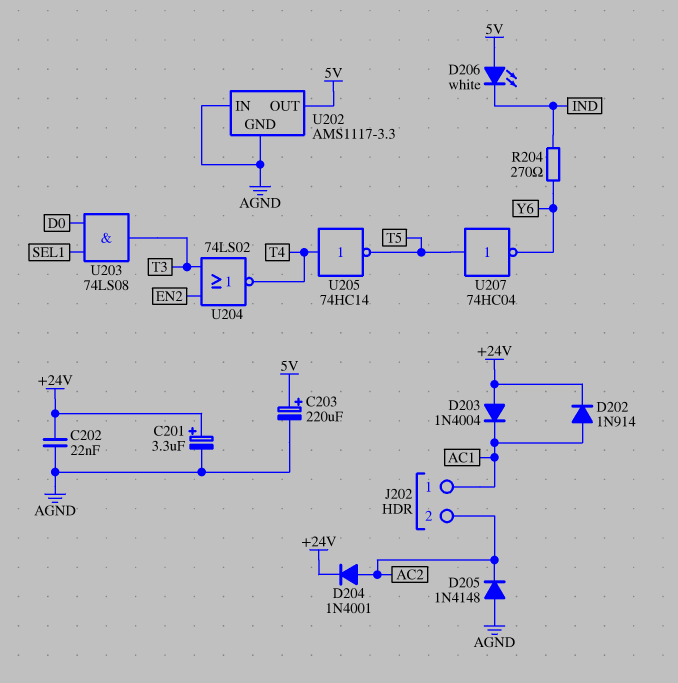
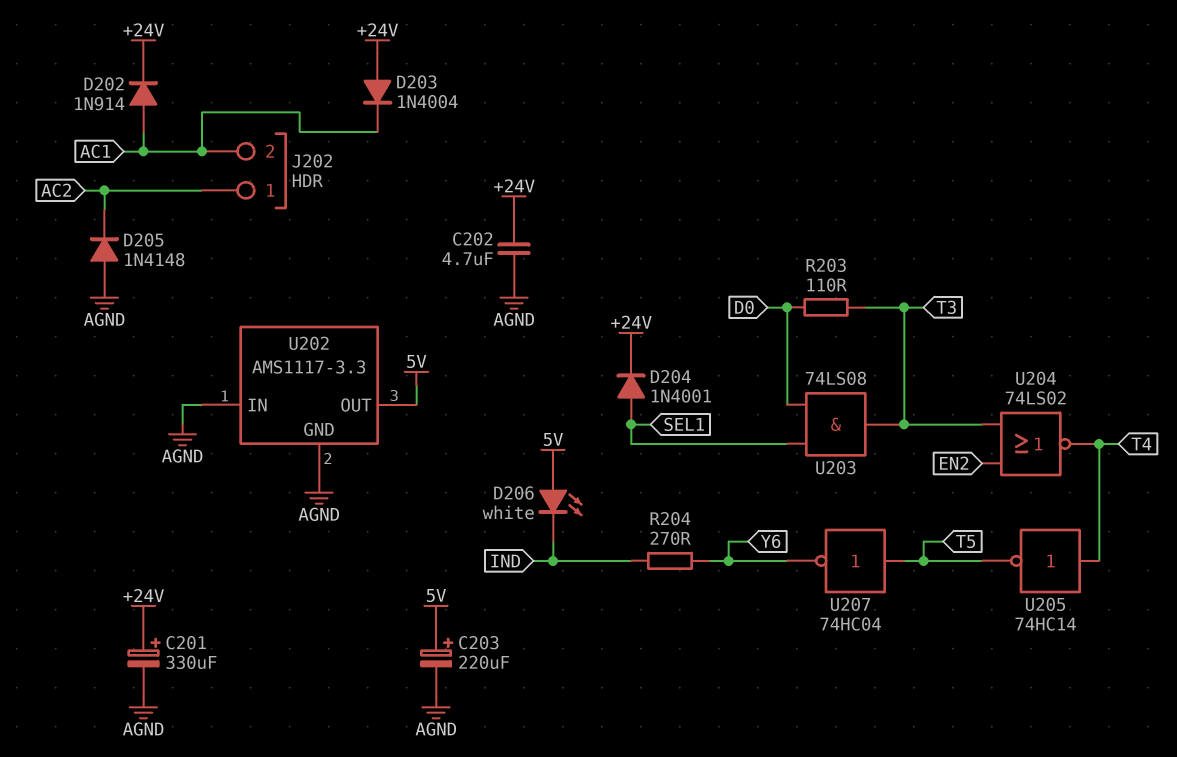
C201: 3.3uF (plus +24V, minus AGND) -> 330uF (plus +24V, minus AGND)
C202: 22nF (+24V, AGND) -> 4.7uF (+24V, AGND)
D204: diode 1N4001 (A AC2, K +24V) -> diode 1N4001 (A SEL1, K +24V)
J202 pin 1: AC1 -> AC2
J202 pin 2: AC2 -> AC1
R203: none -> 110 (D0, T3)

